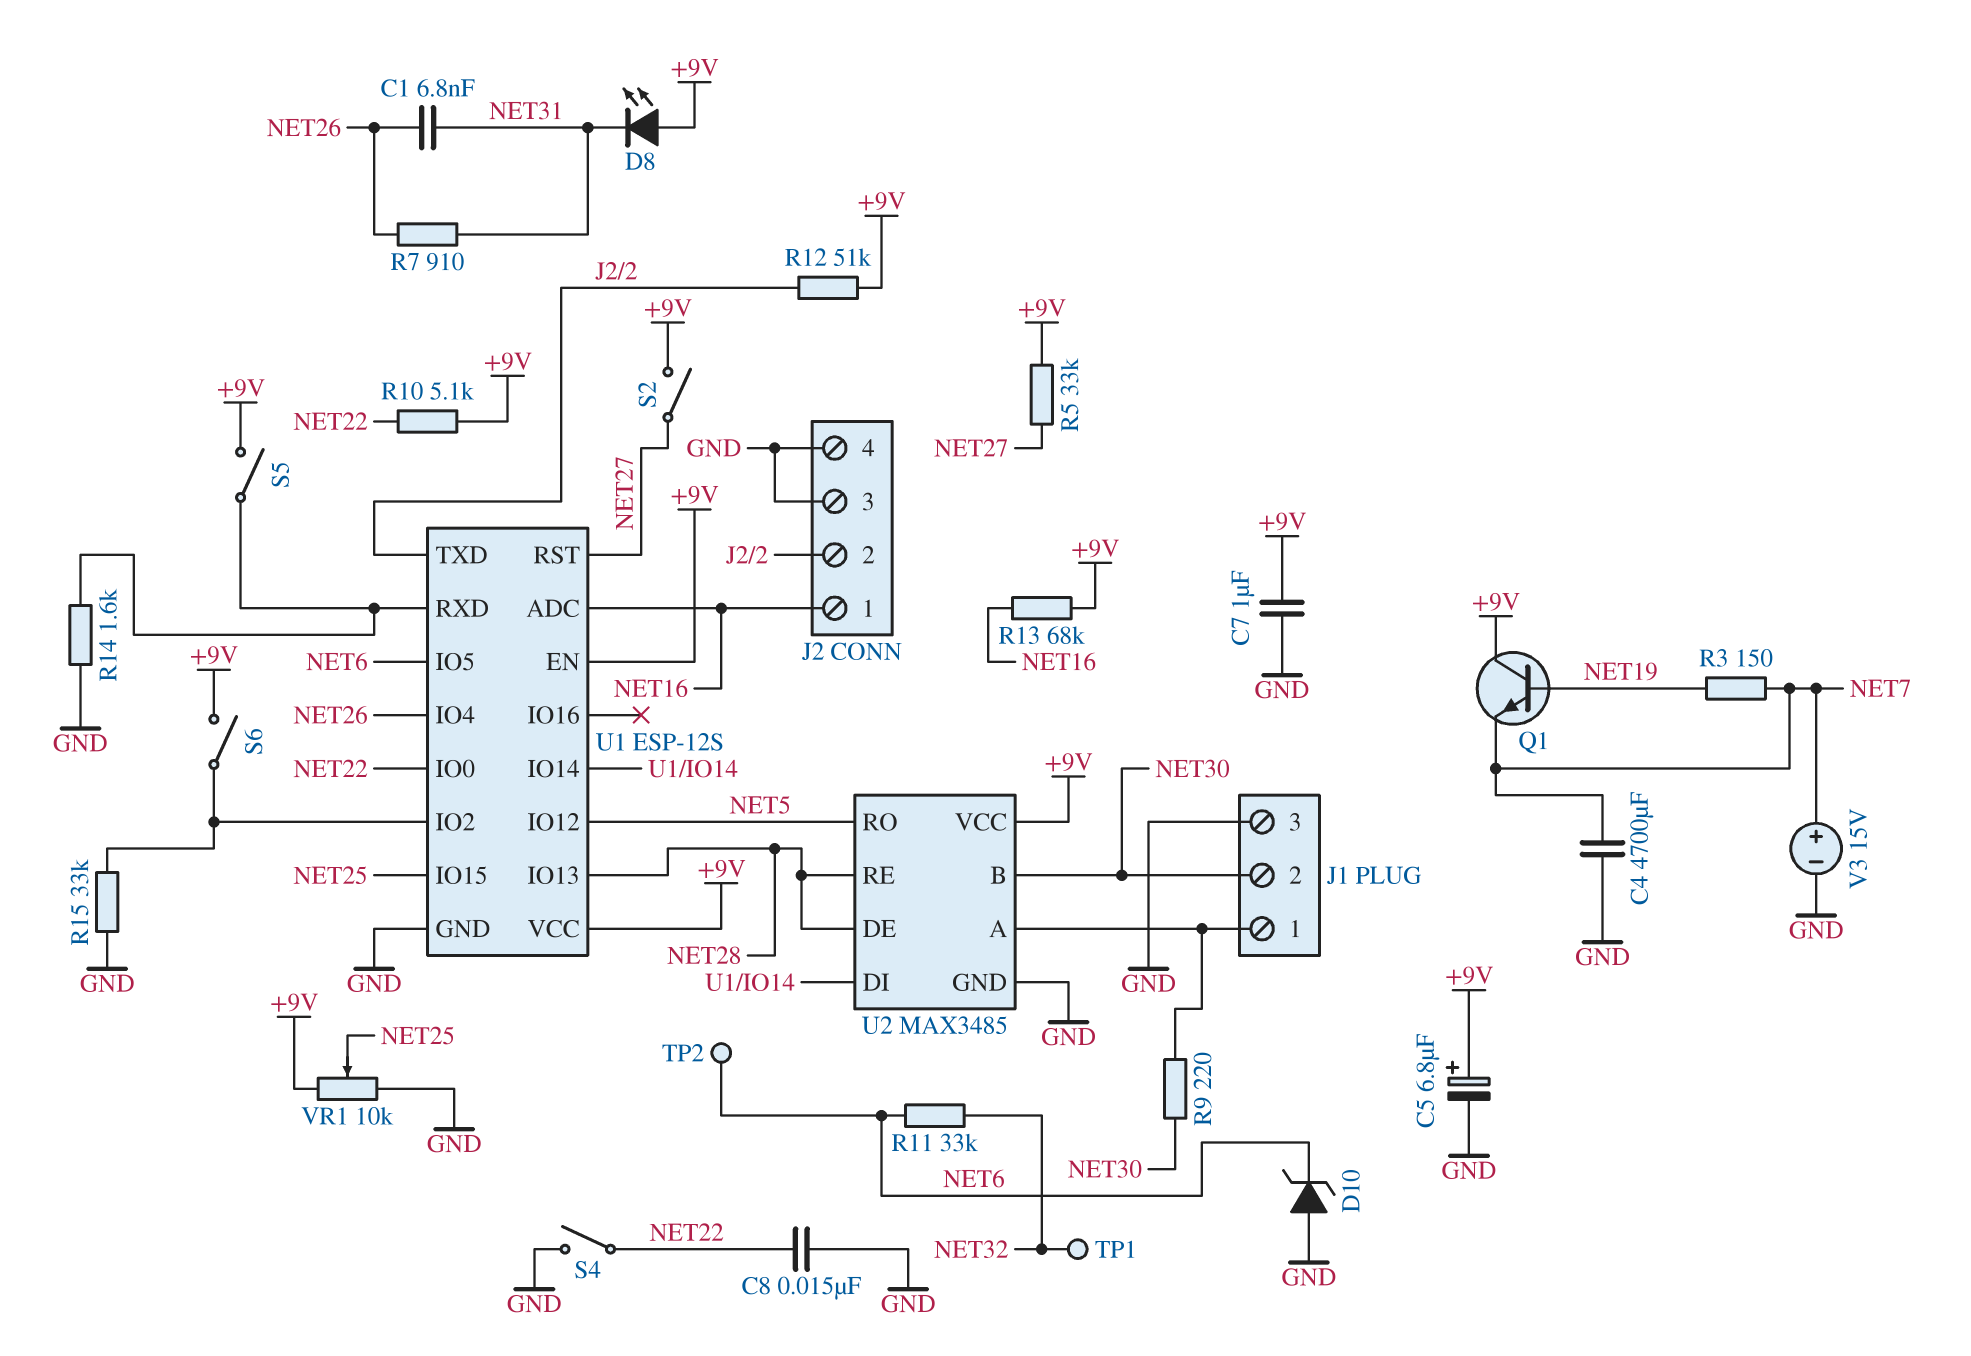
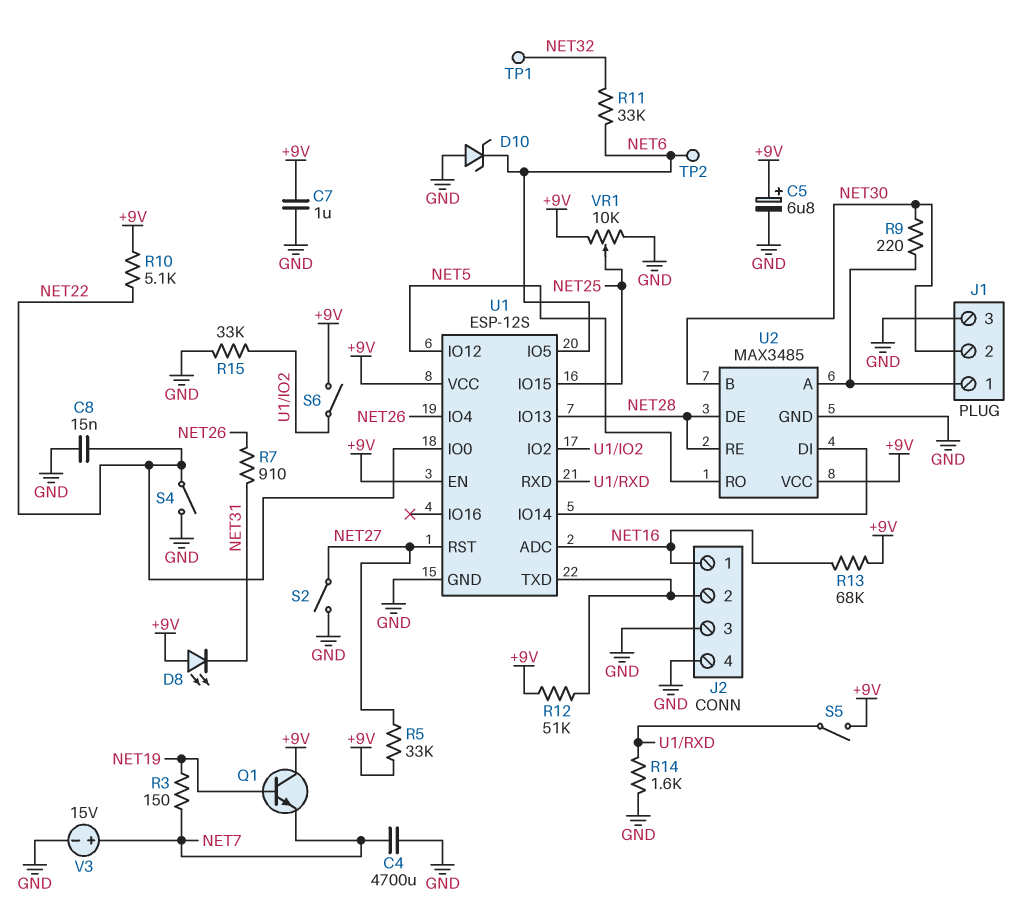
C1: 6.8nF (NET26, NET31) -> none
S2: switch (+9V, NET27) -> switch (GND, NET27)

